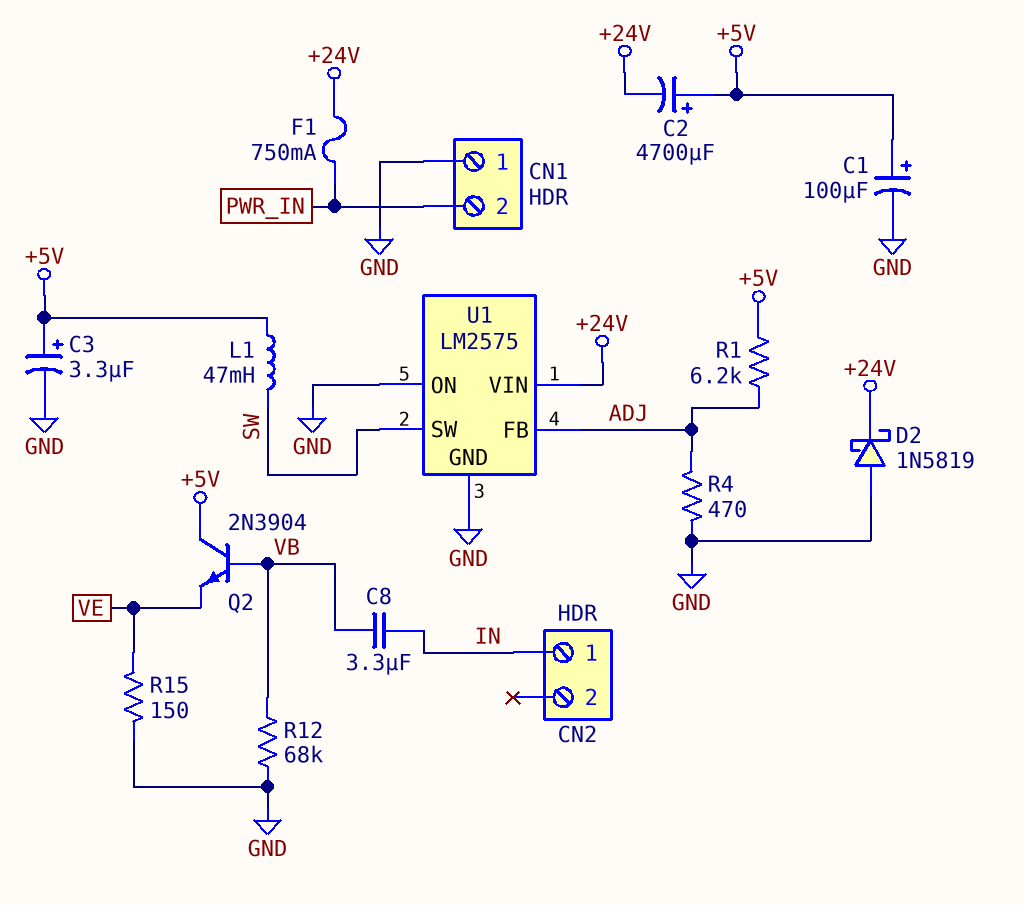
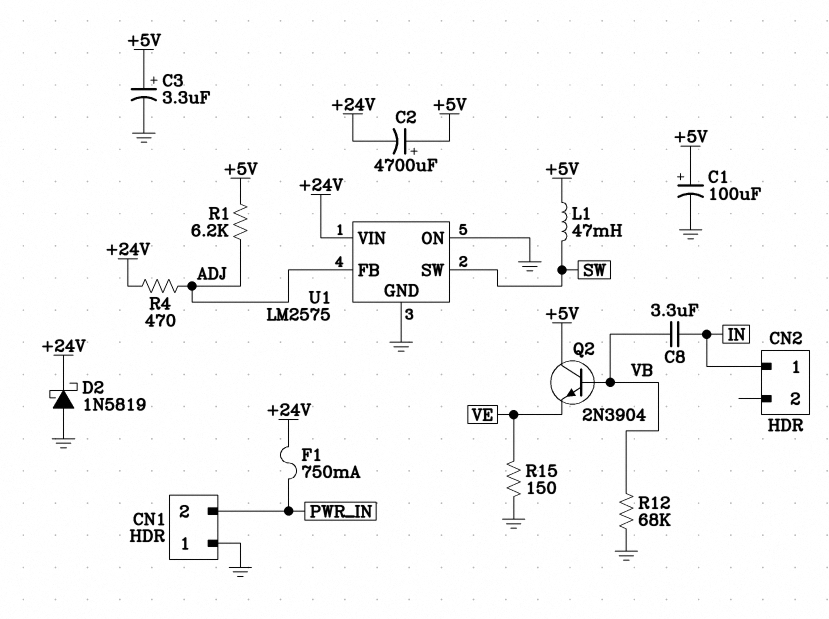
R4: 470 (ADJ, GND) -> 470 (+24V, ADJ)

